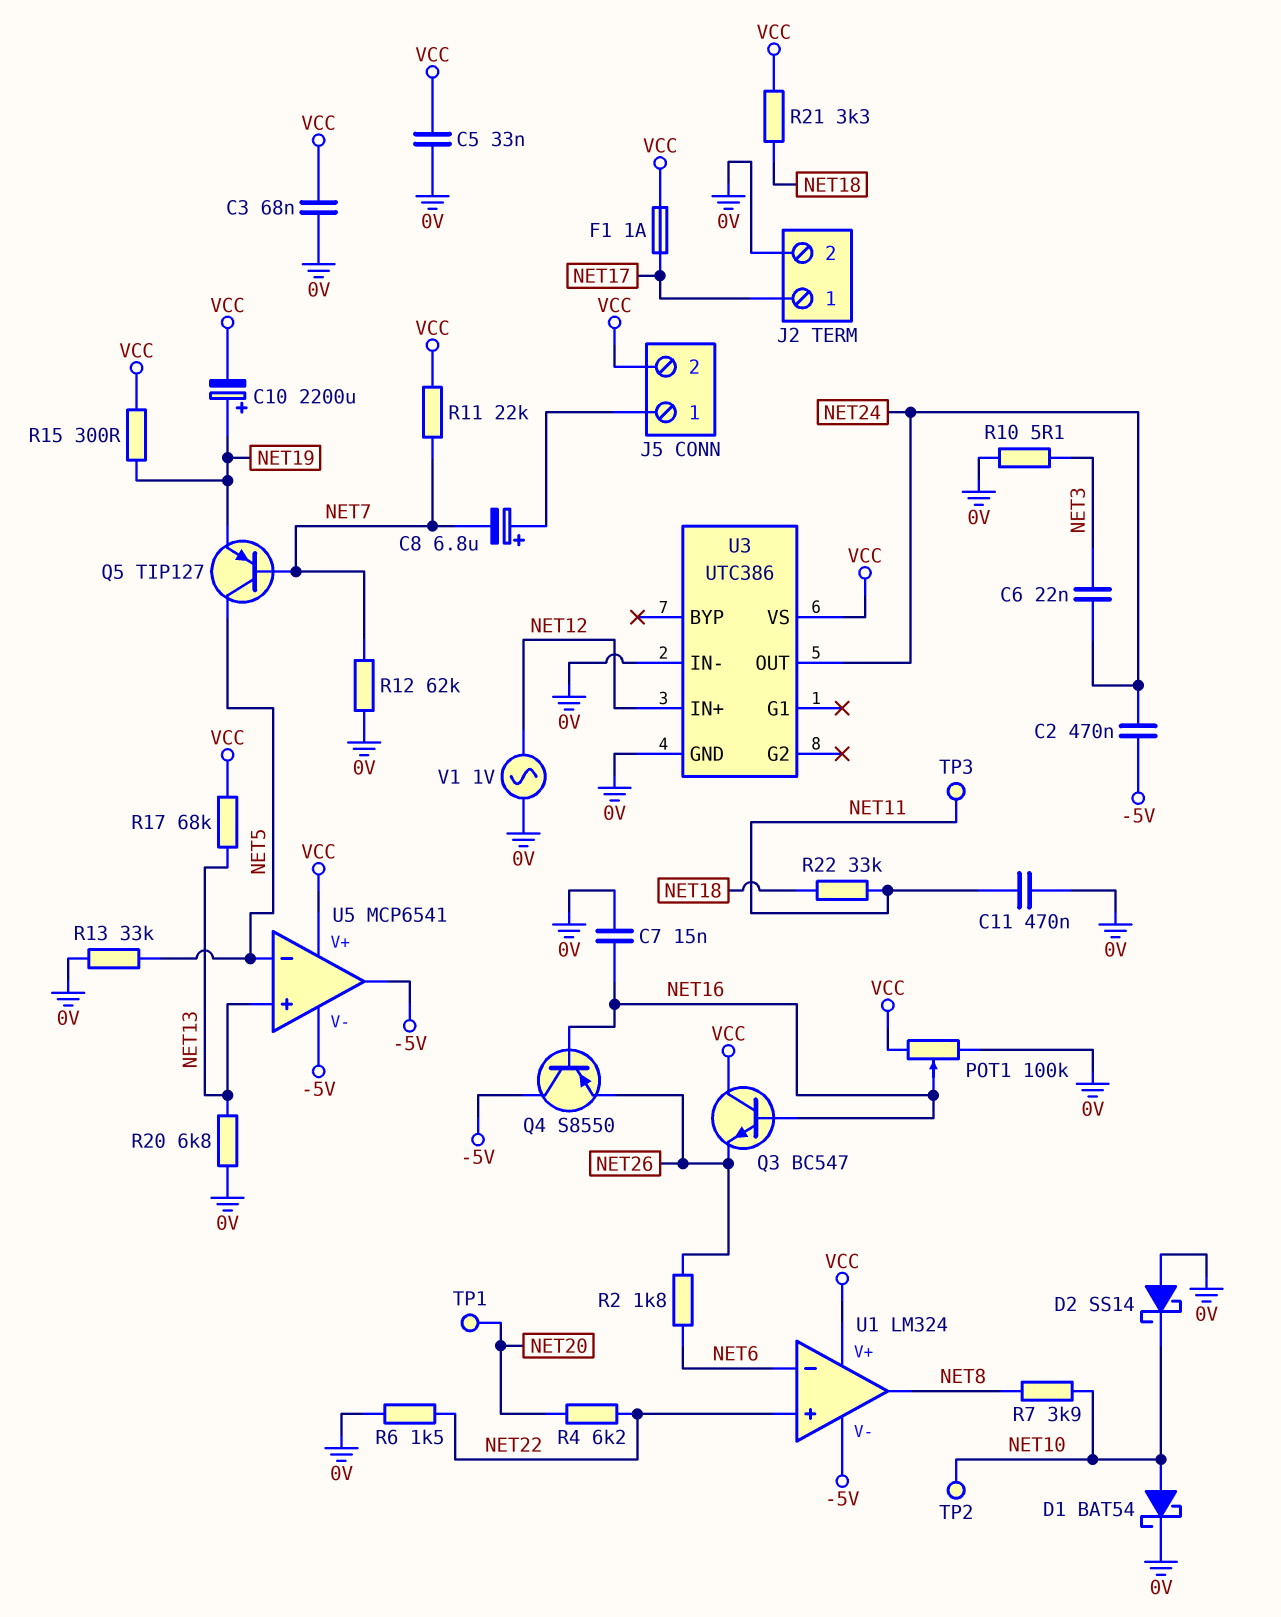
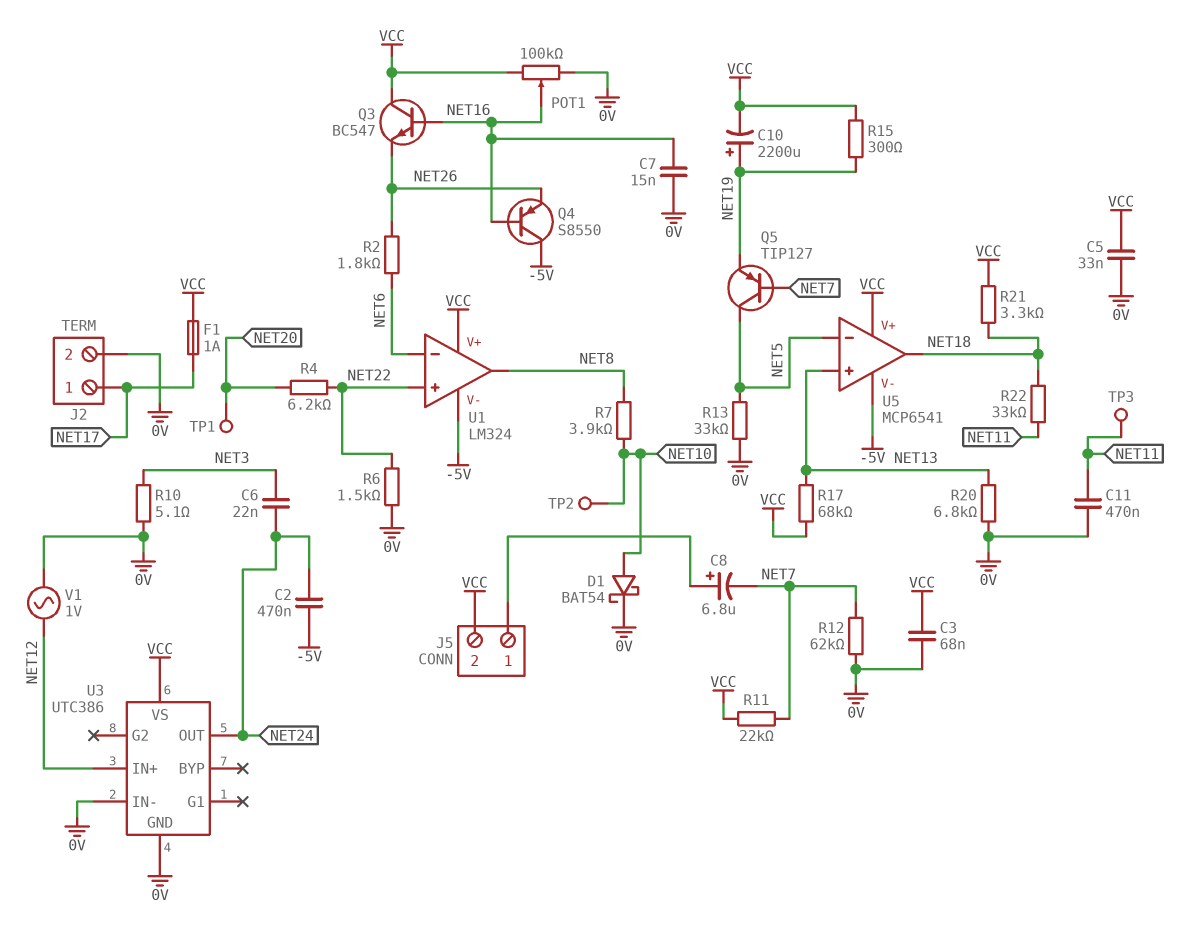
D2: schottky SS14 (A 0V, K NET10) -> none
U5 pin out: -5V -> NET18

